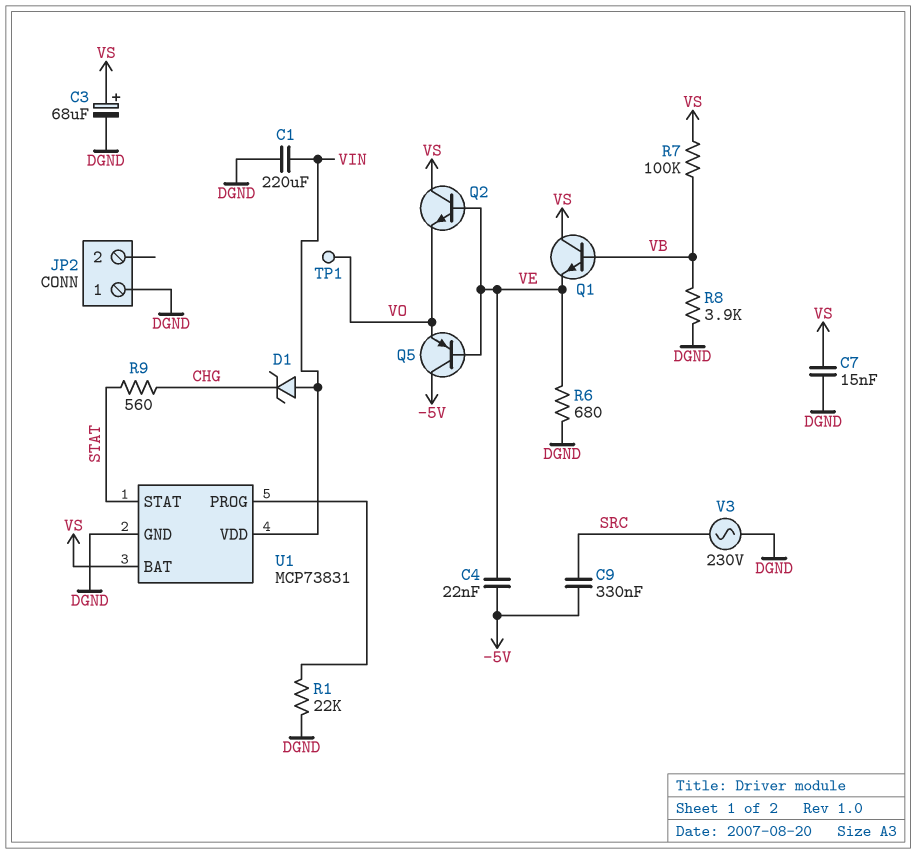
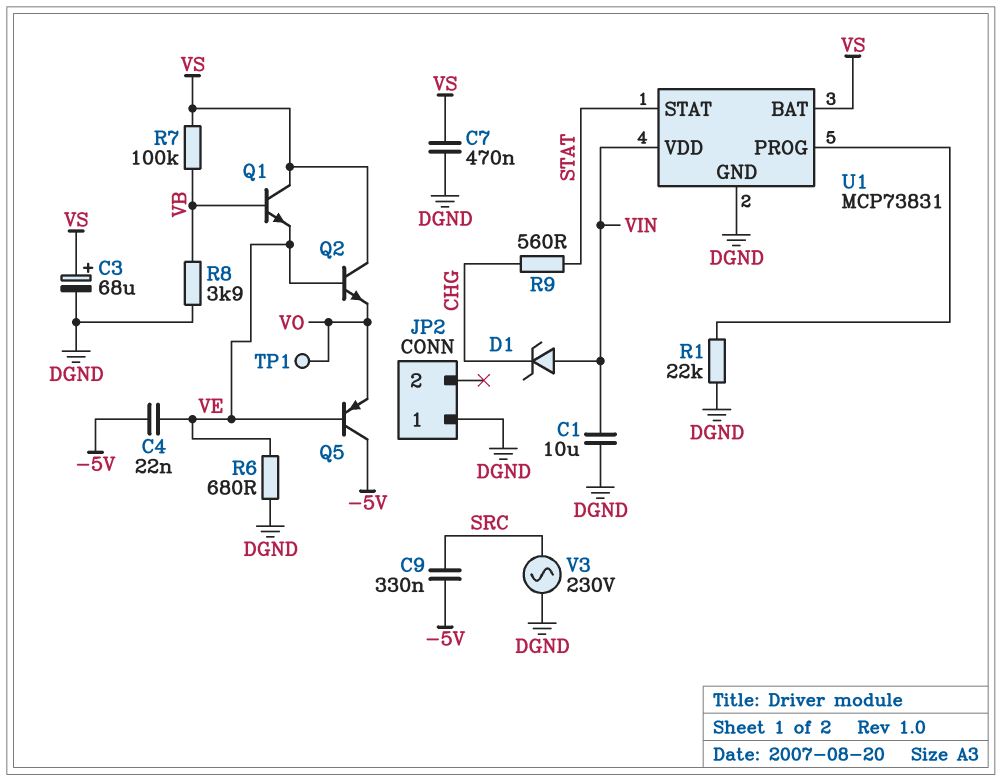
C1: 220uF (DGND, VIN) -> 10uF (DGND, VIN)
C7: 15nF (DGND, VS) -> 470nF (DGND, VS)

